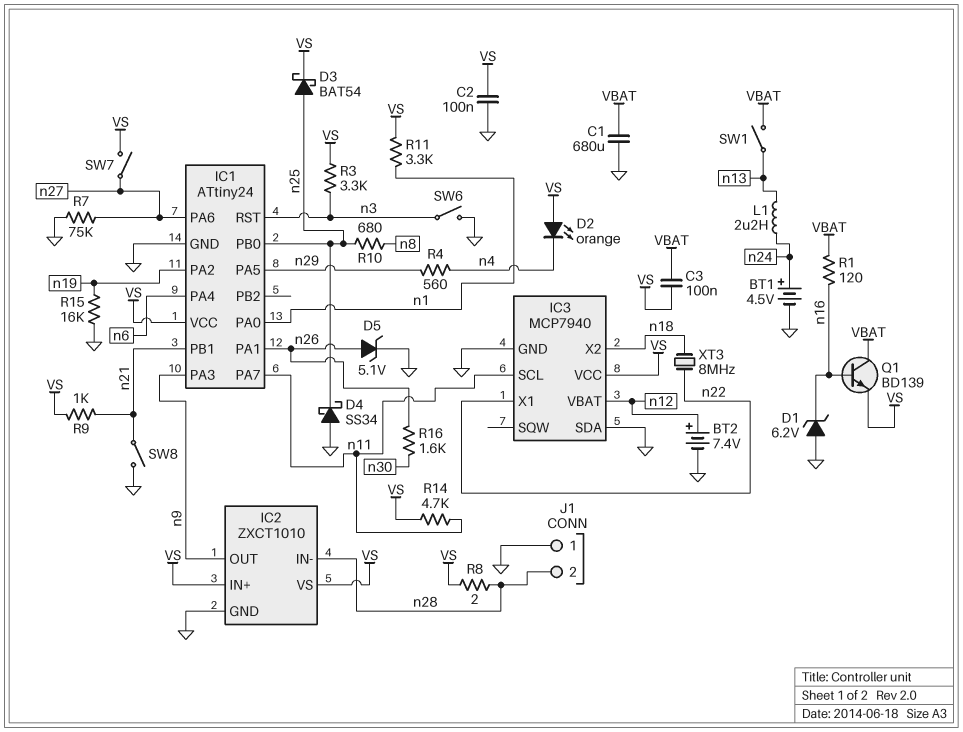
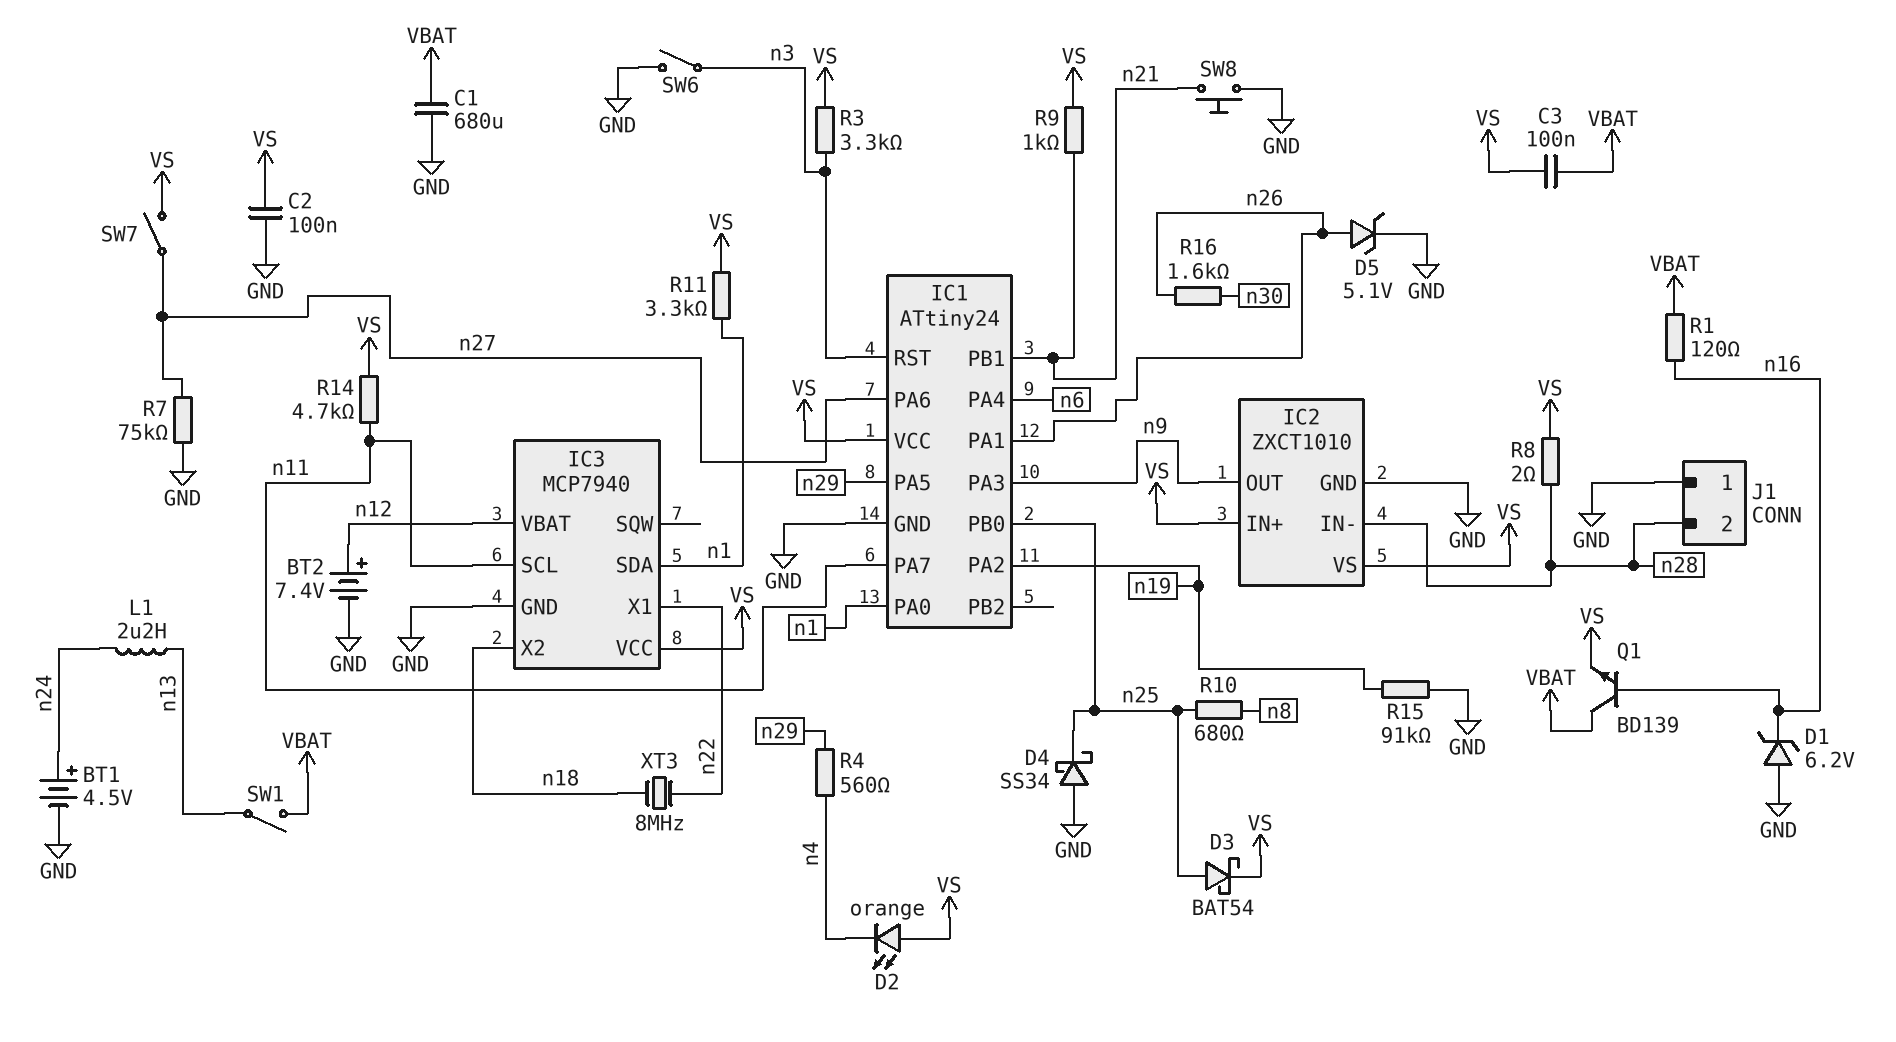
IC3 pin SDA: GND -> n1
R15: 16k (GND, n19) -> 91k (GND, n19)
SW8: switch (GND, n21) -> button (GND, n21)

